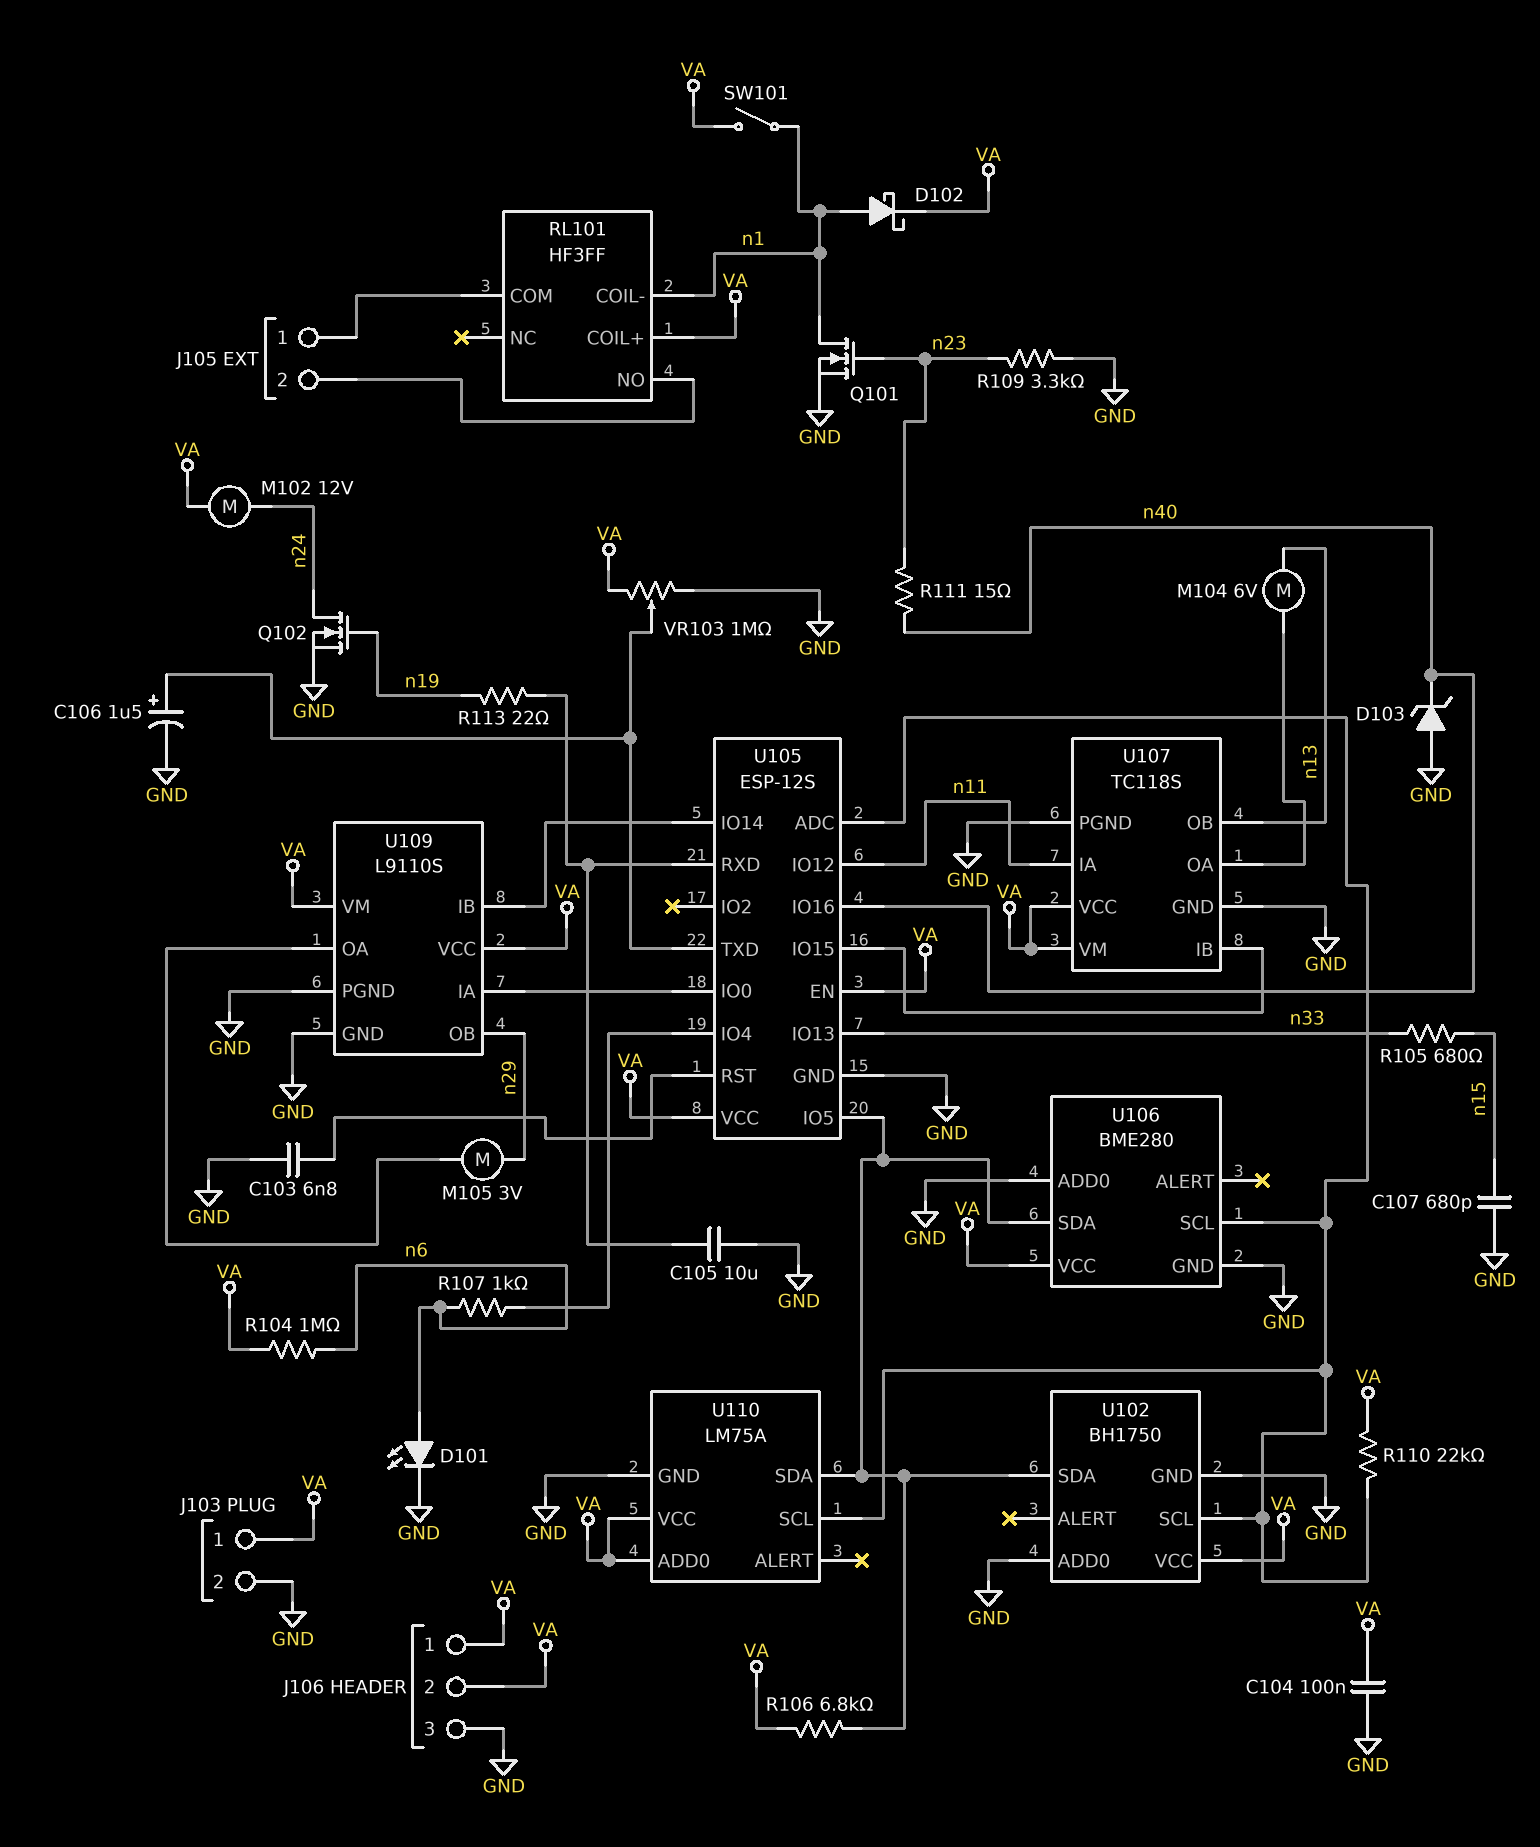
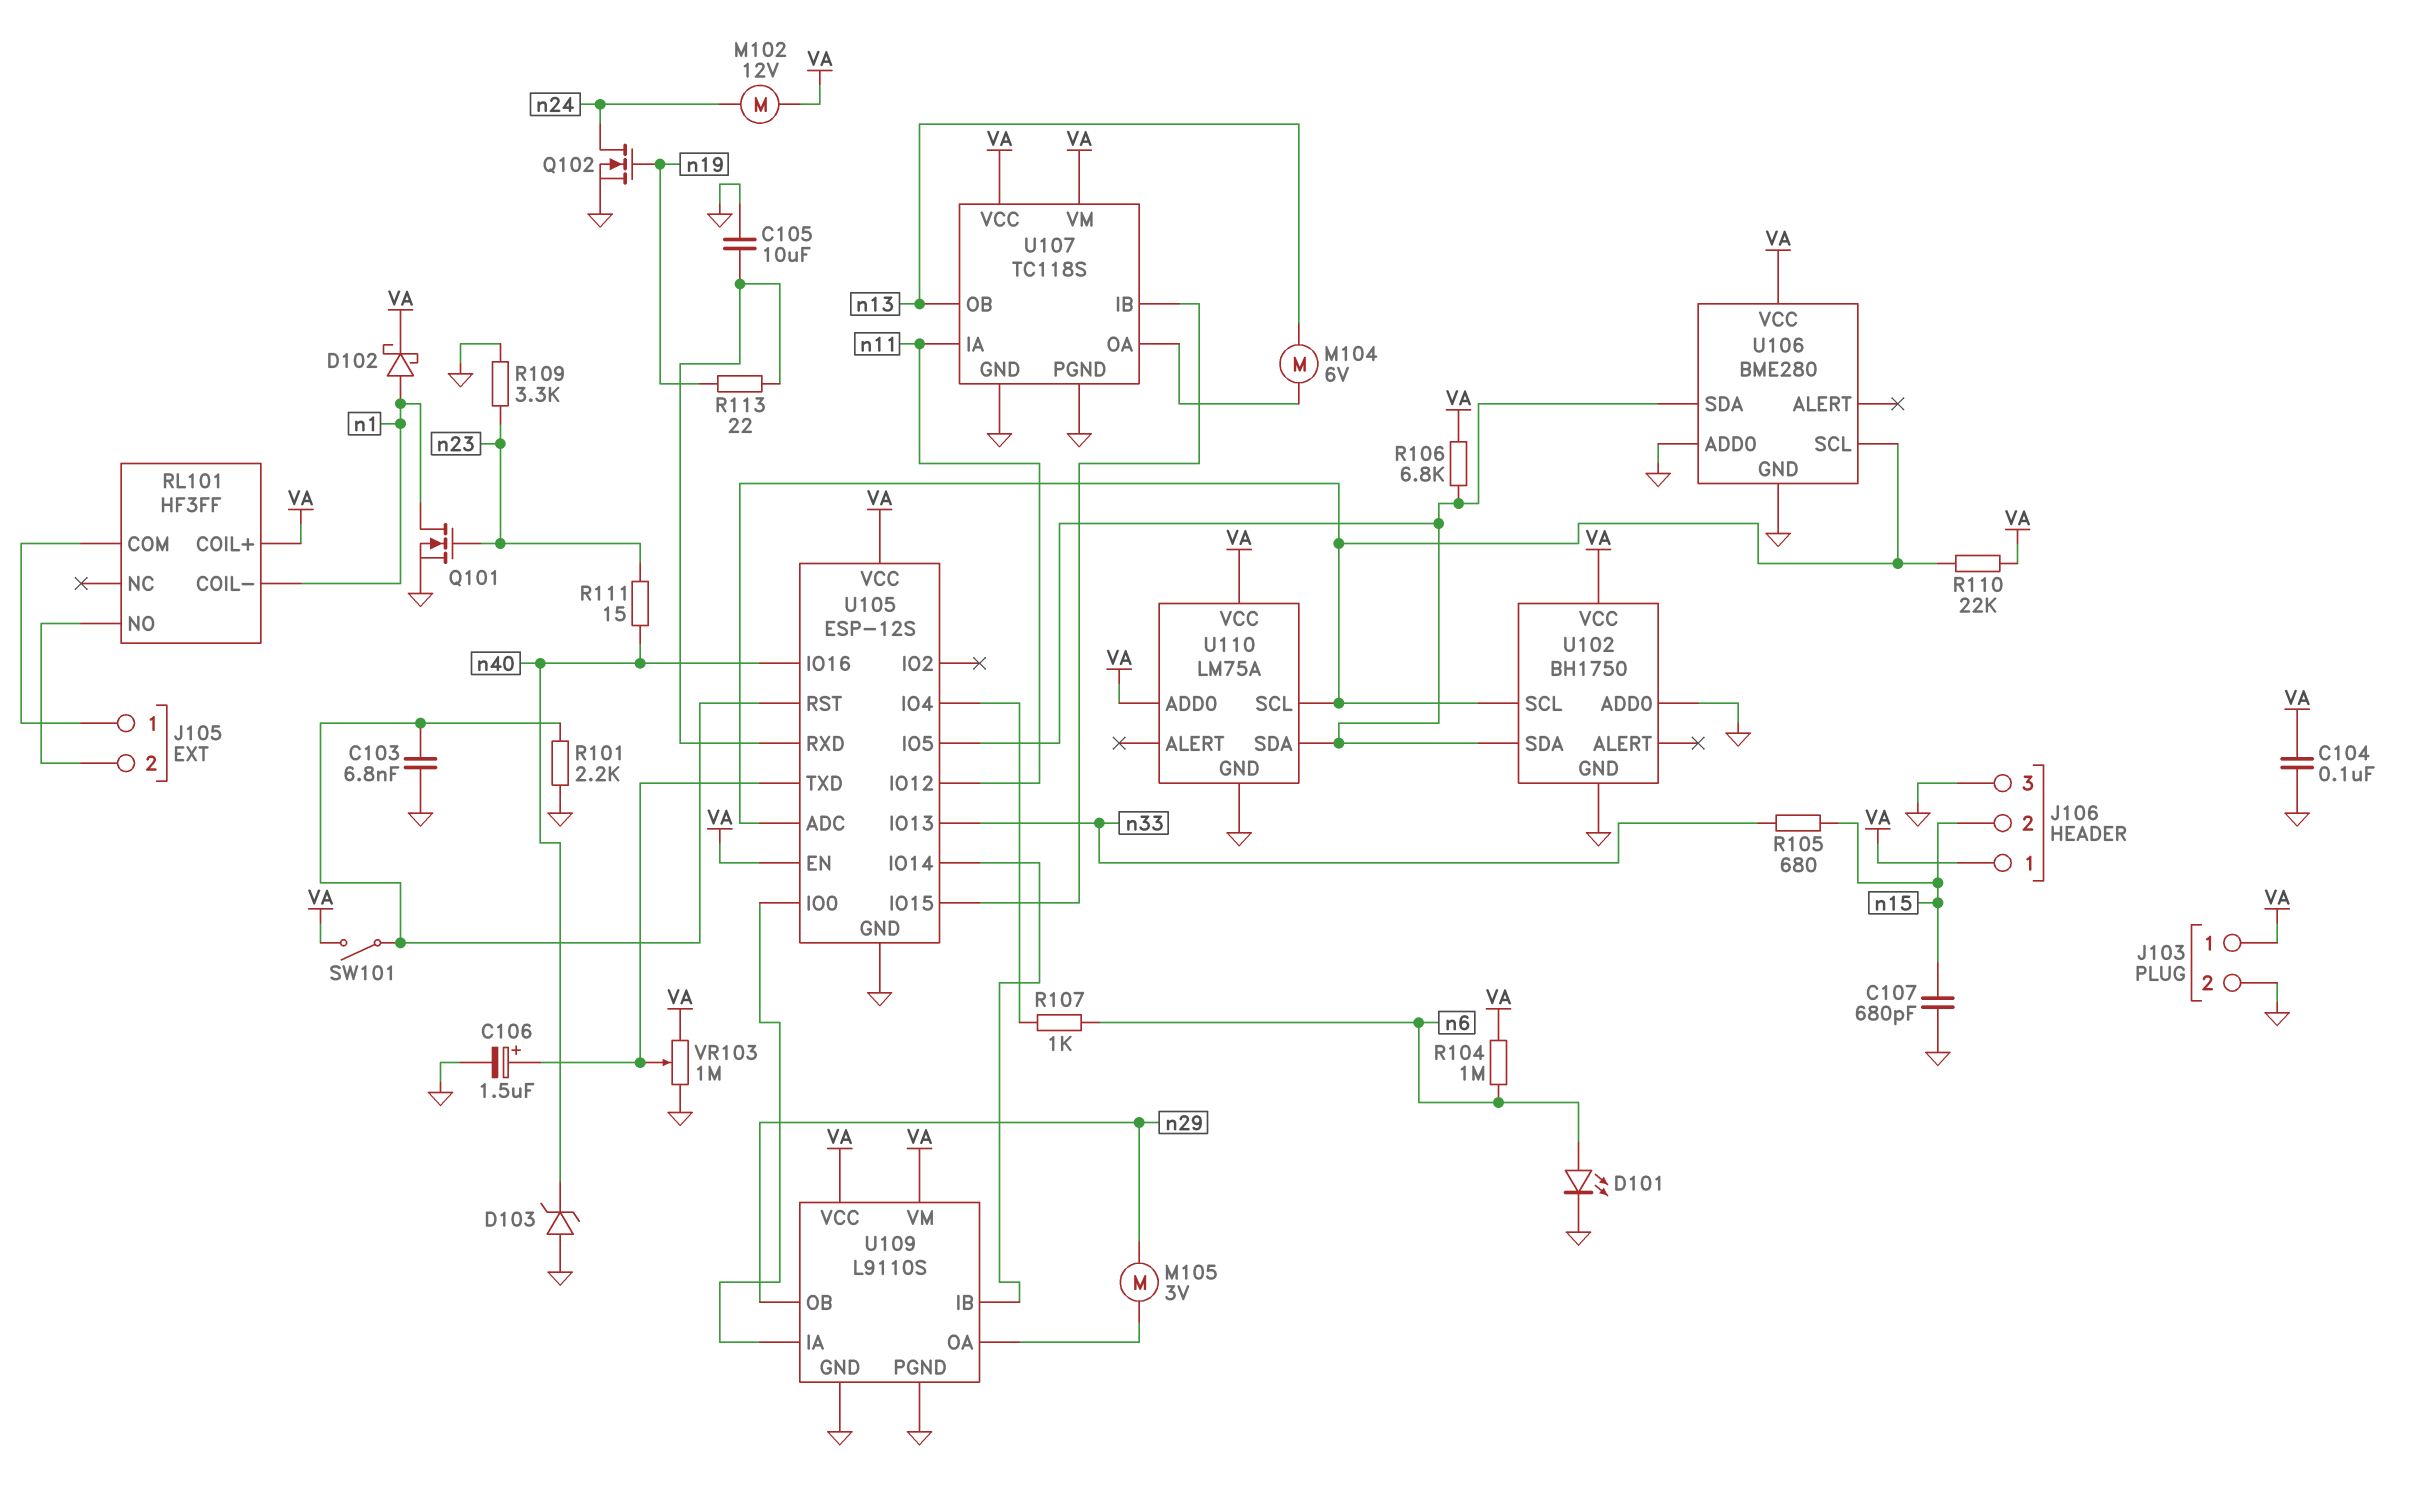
J106 pin 2: VA -> n15
R101: none -> 2.2k (GND, U105/RST)
SW101: switch (VA, n1) -> switch (U105/RST, VA)

